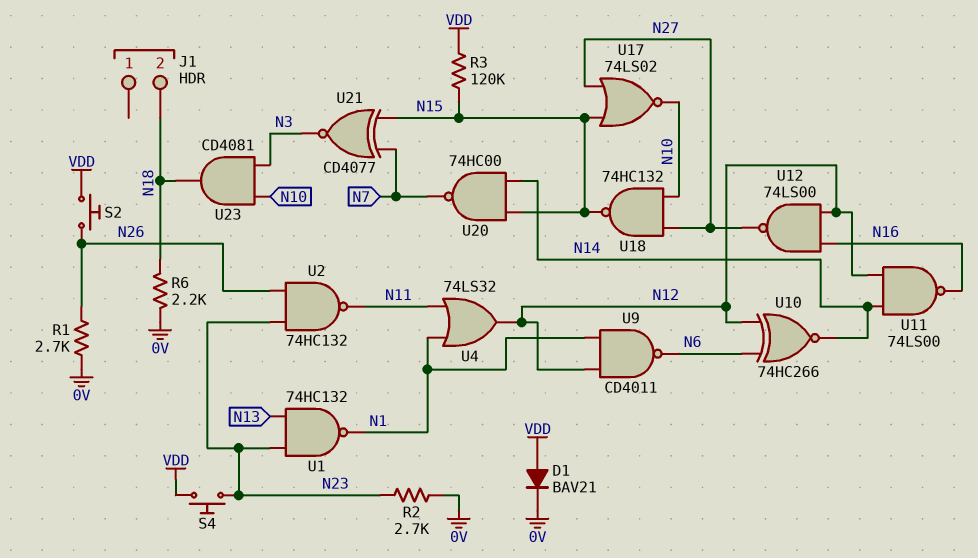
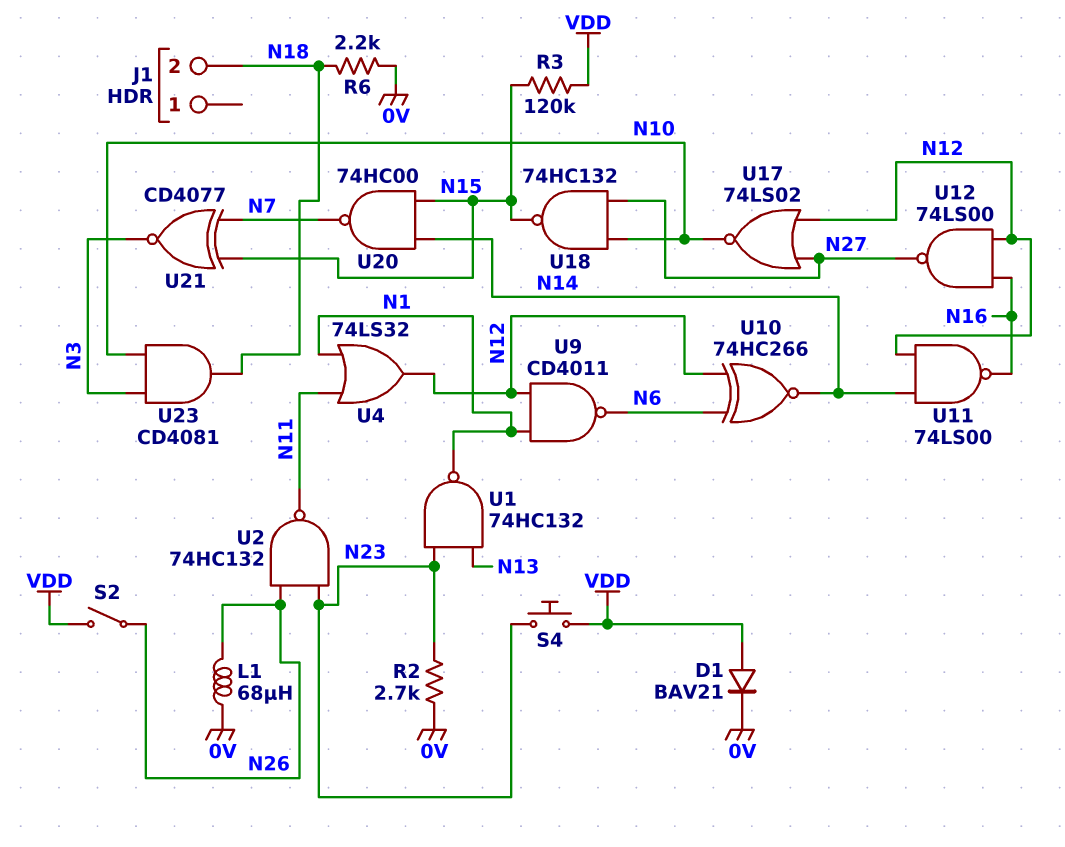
L1: none -> 68uH (0V, N26)
R1: 2.7k (0V, N26) -> none
S2: button (N26, VDD) -> switch (N26, VDD)
U17: NOR 74LS02 (in N15, in N27, out N10) -> NOR 74LS02 (in N12, in N27, out N10)

